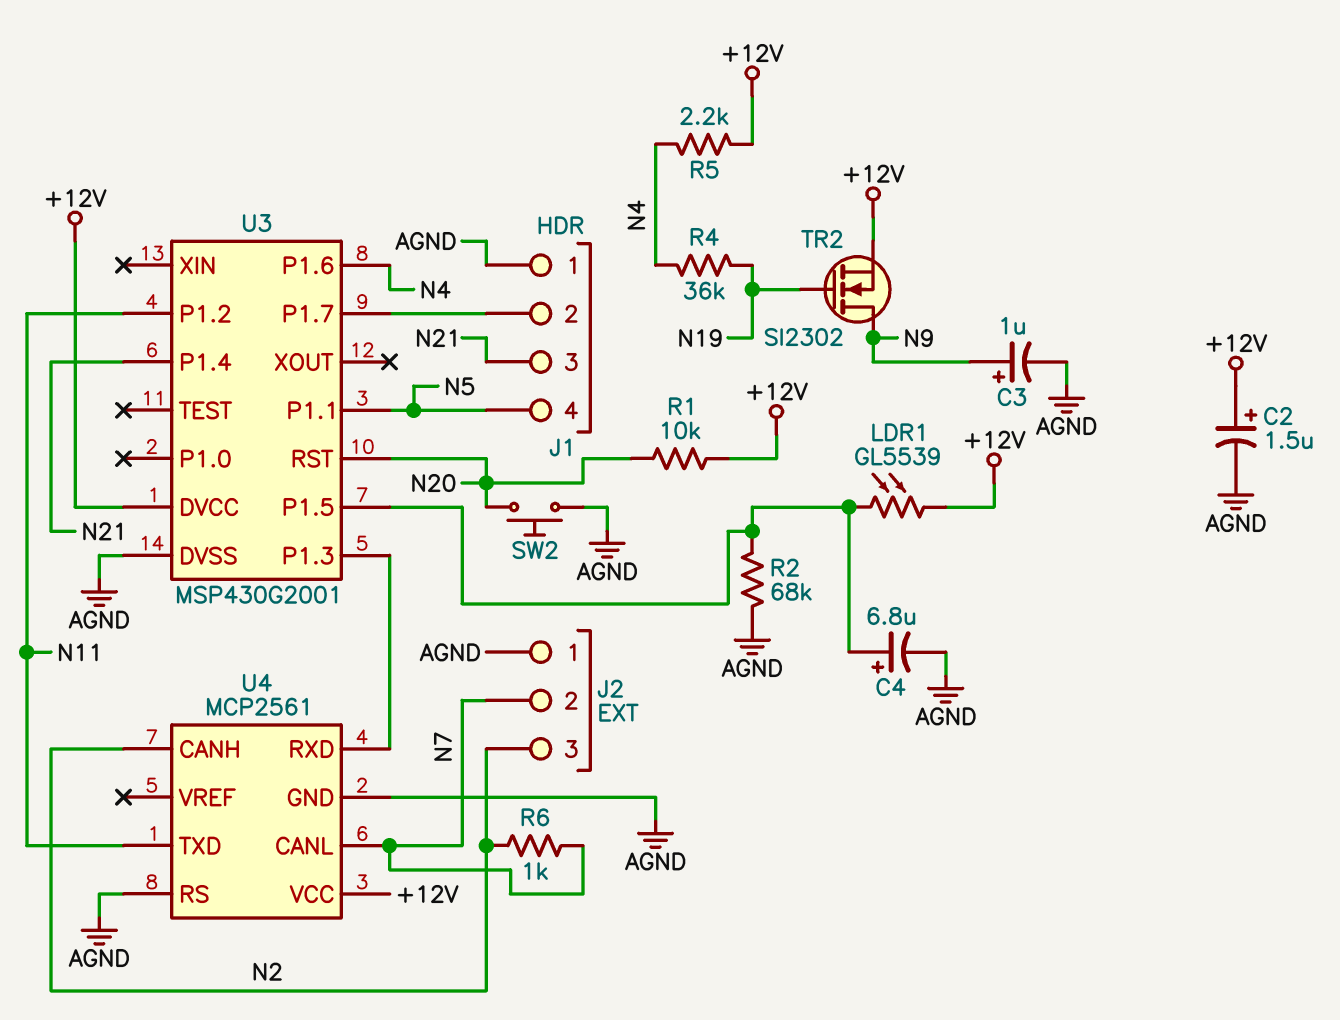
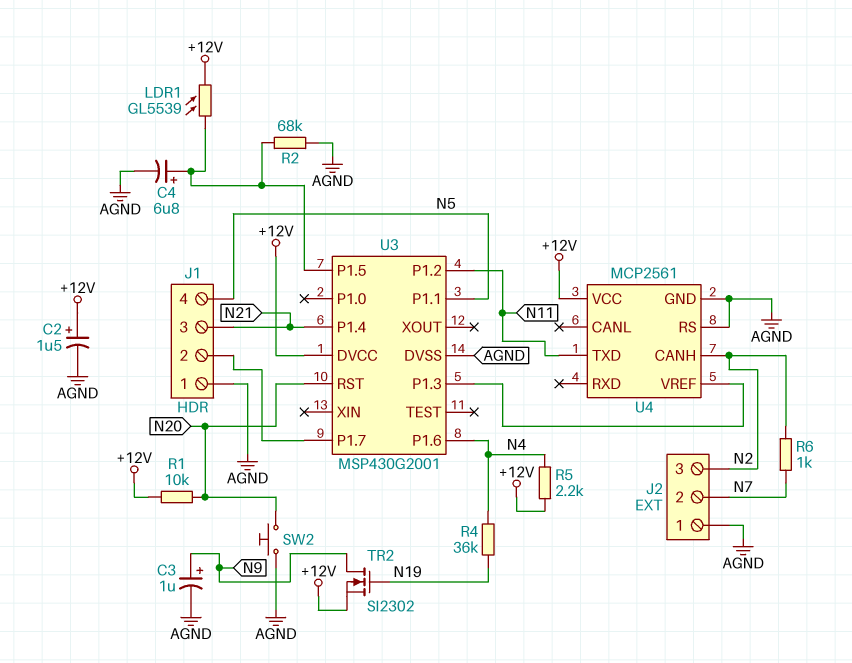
U4 pin CANL: N7 -> none
U4 pin RXD: U3/P1.3 -> none
U4 pin VREF: none -> U3/P1.3

